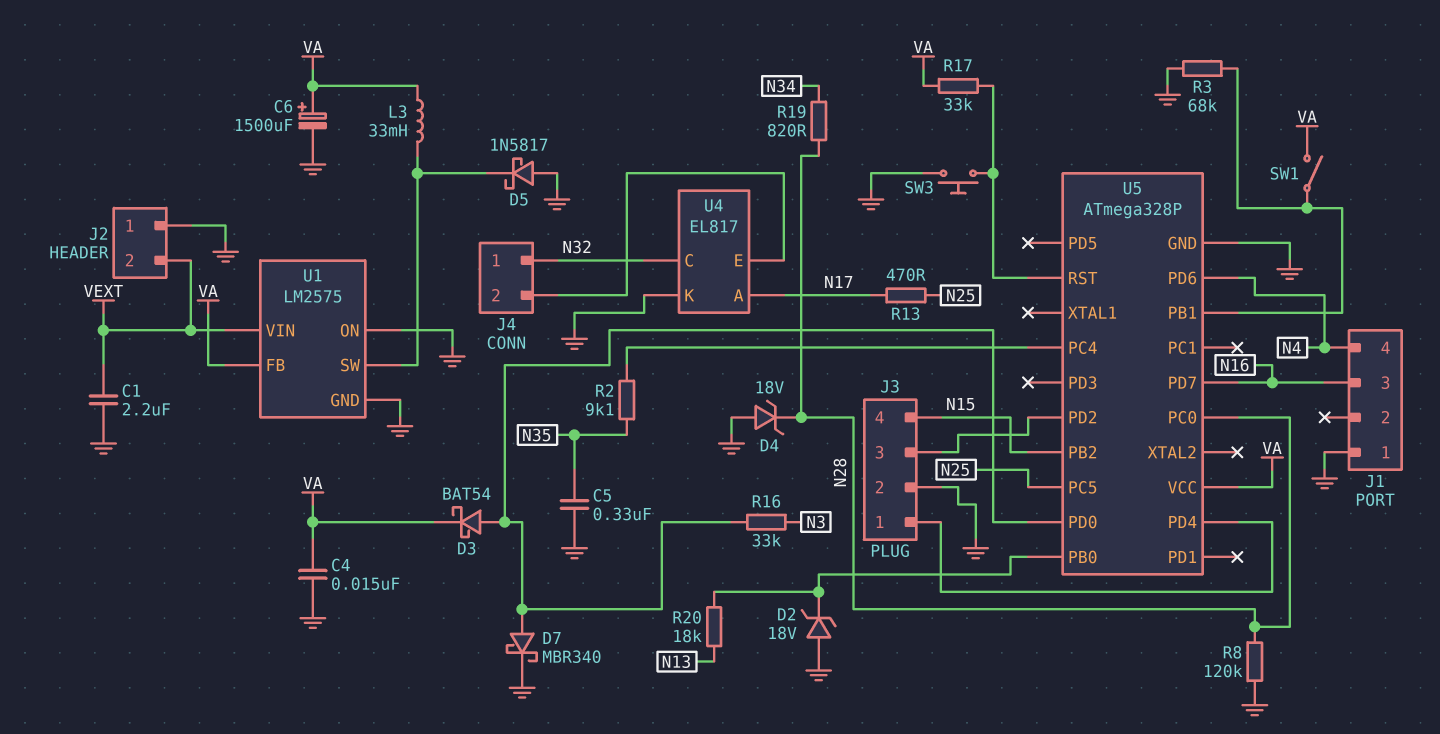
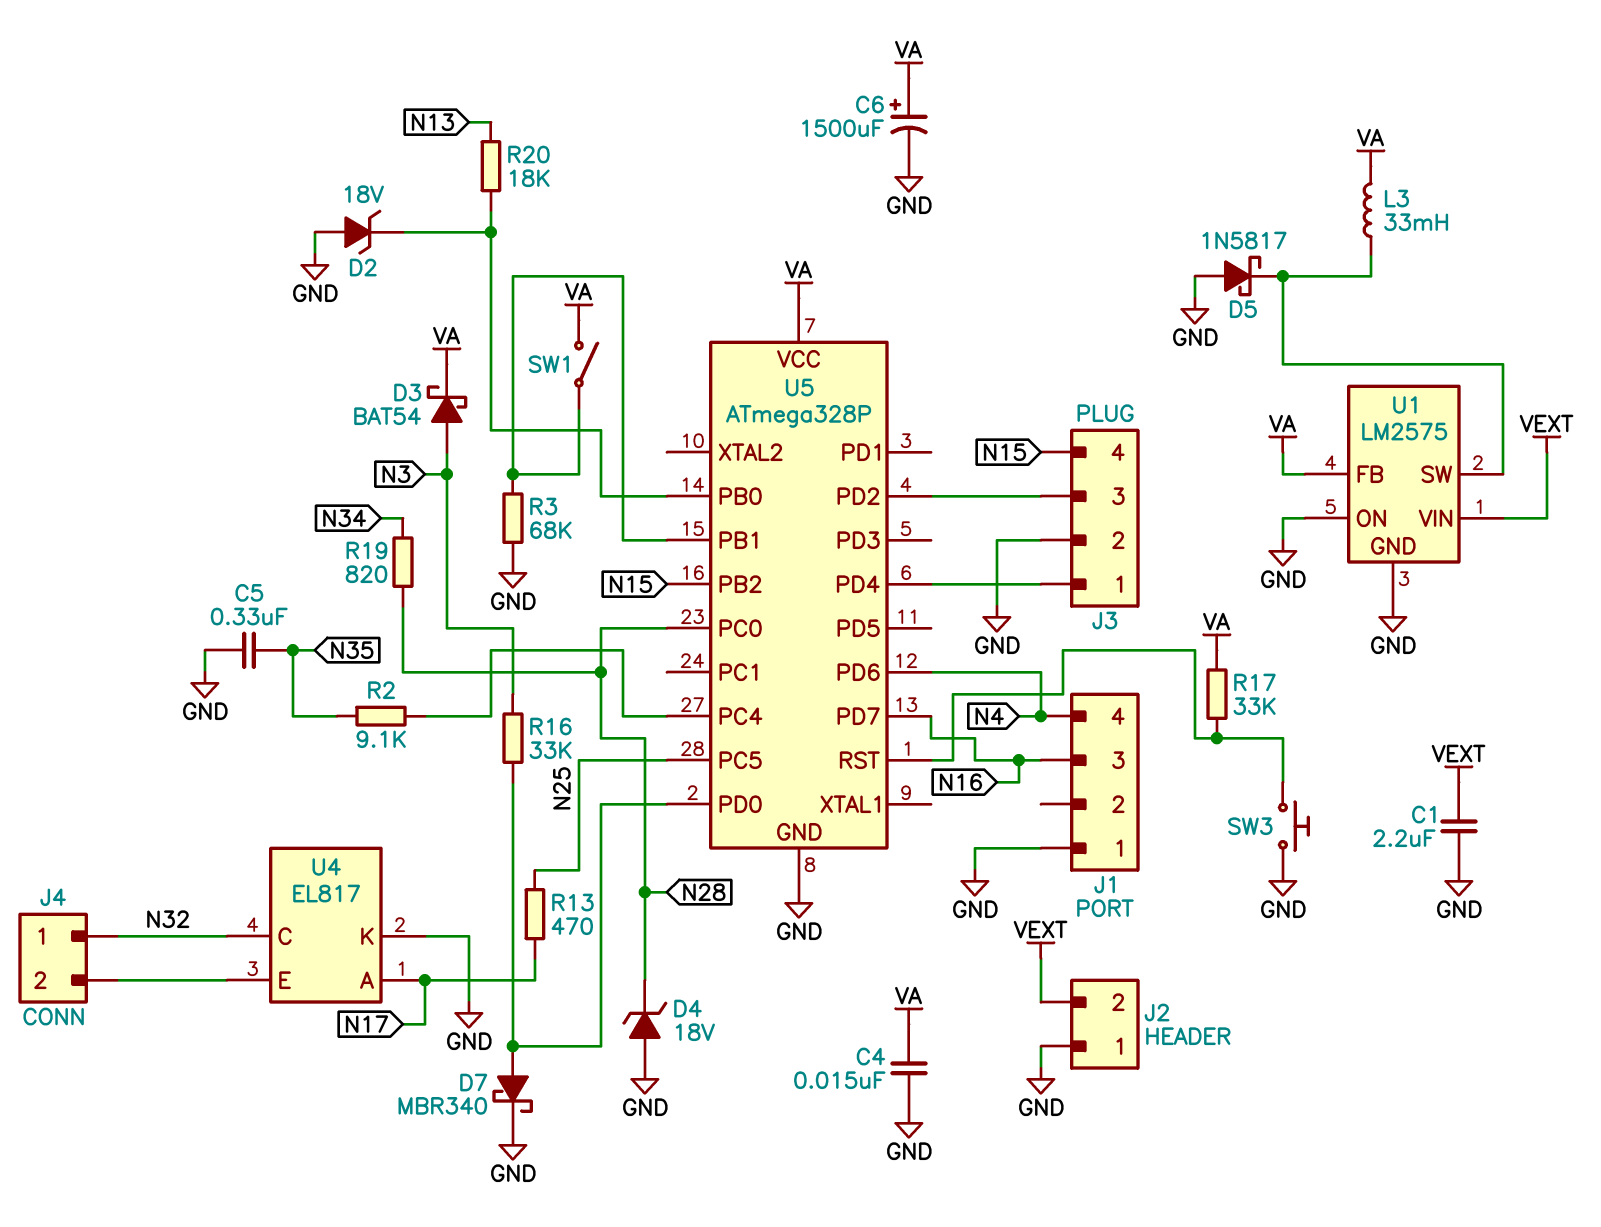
D3: schottky BAT54 (A U5/PD0, K VA) -> schottky BAT54 (A N3, K VA)
R8: 120k (GND, N28) -> none

